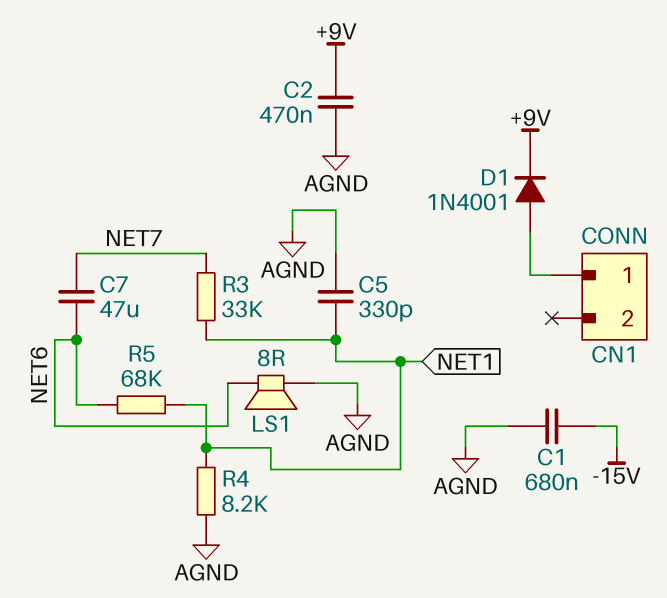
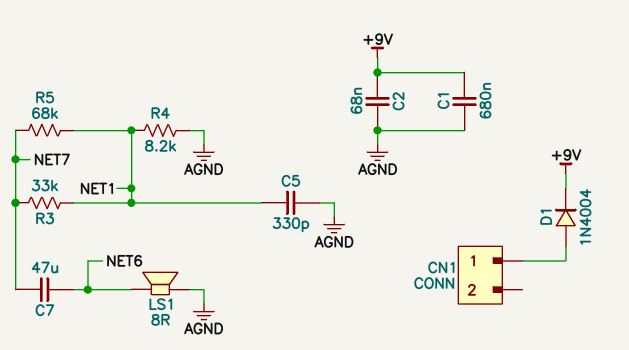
C1: 680nF (-15V, AGND) -> 680nF (+9V, AGND)
C2: 470nF (+9V, AGND) -> 68nF (+9V, AGND)
D1: diode 1N4001 (A CN1/1, K +9V) -> diode 1N4004 (A CN1/1, K +9V)
R5: 68k (NET1, NET6) -> 68k (NET1, NET7)

